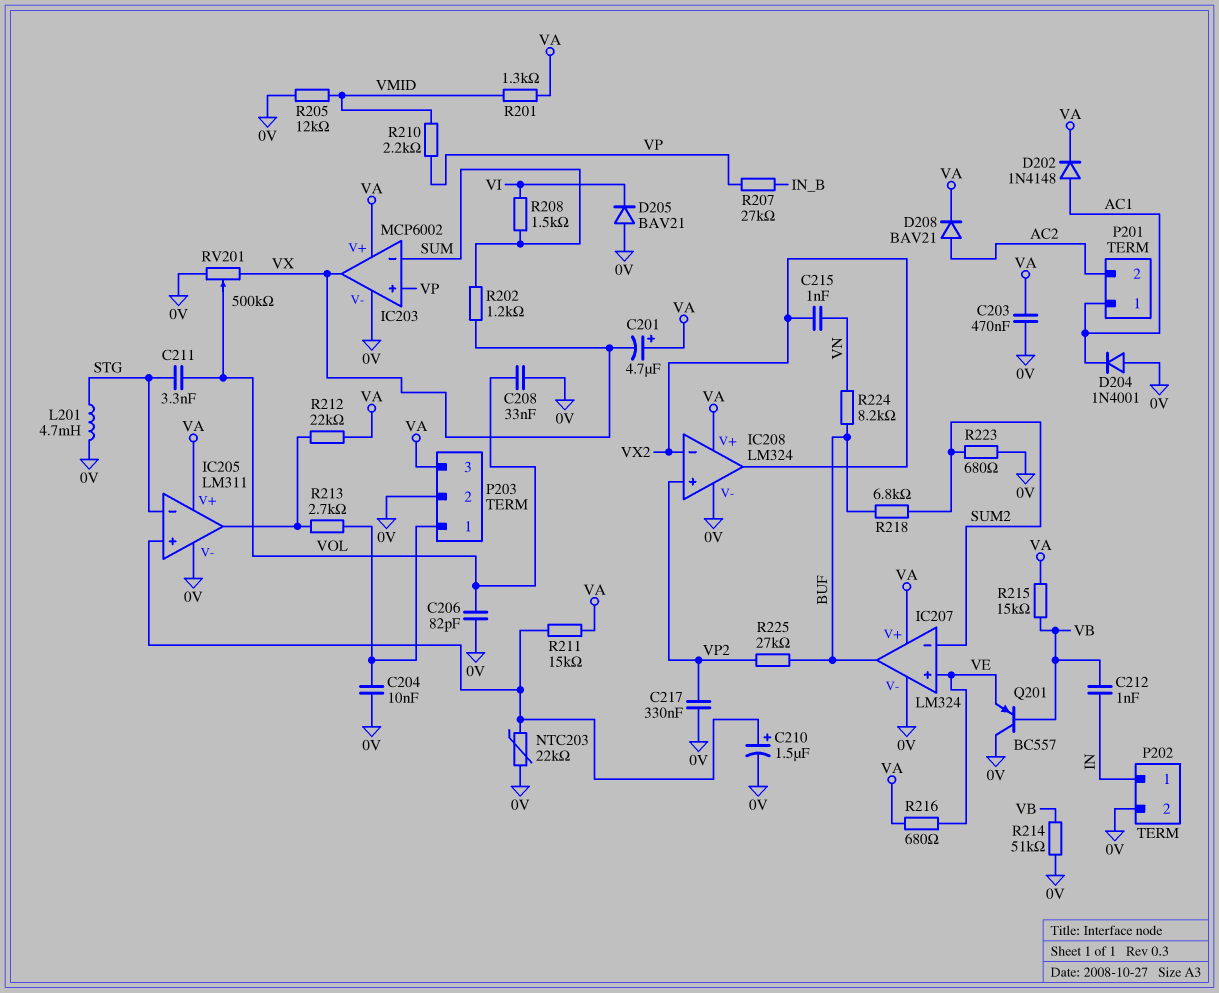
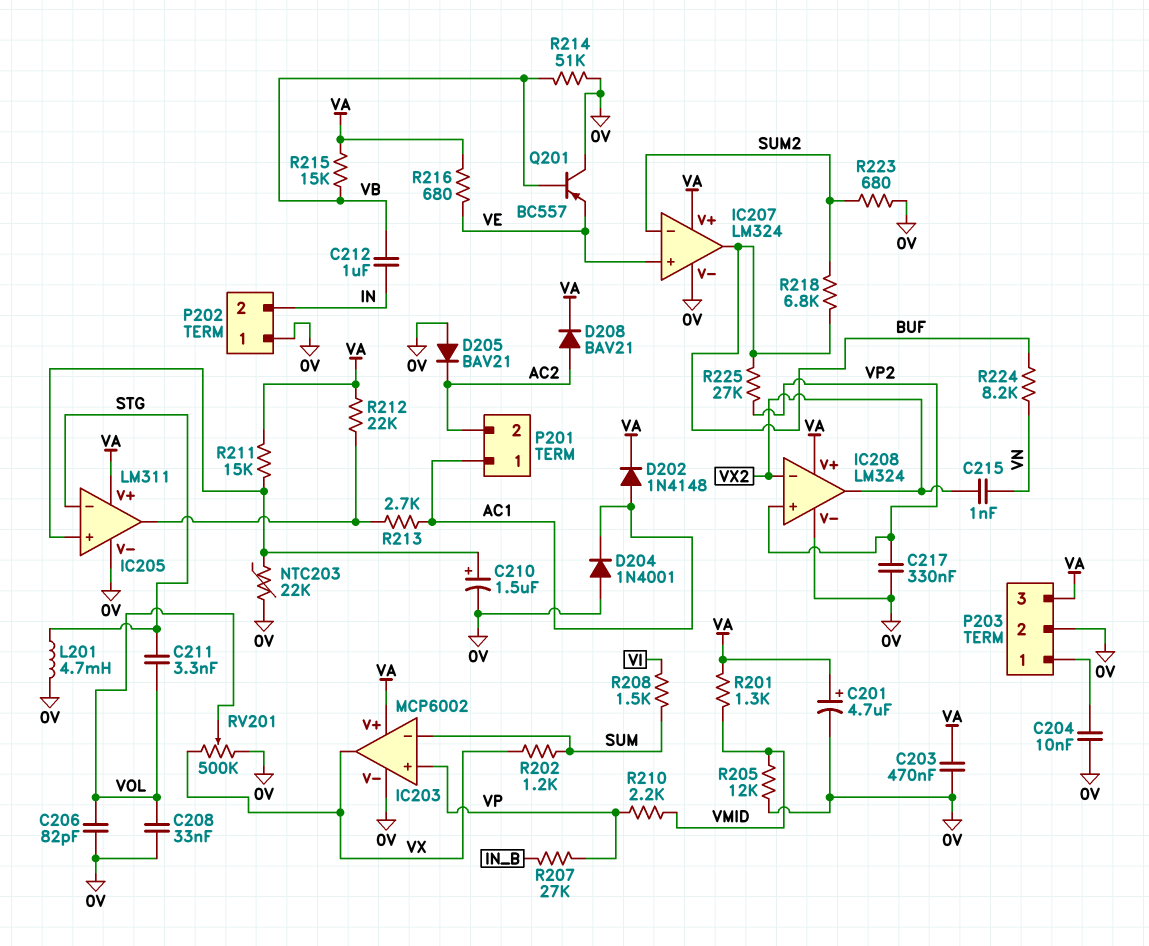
C201: 4.7uF (plus VA, minus VX) -> 4.7uF (plus VA, minus 0V)
C212: 1nF (IN, VB) -> 1uF (IN, VB)
D205: diode BAV21 (A 0V, K VI) -> diode BAV21 (A 0V, K AC2)
P202 pin 1: IN -> 0V
P202 pin 2: 0V -> IN
R213: 2.7k (IC205/out, P203/1) -> 2.7k (AC1, IC205/out)

